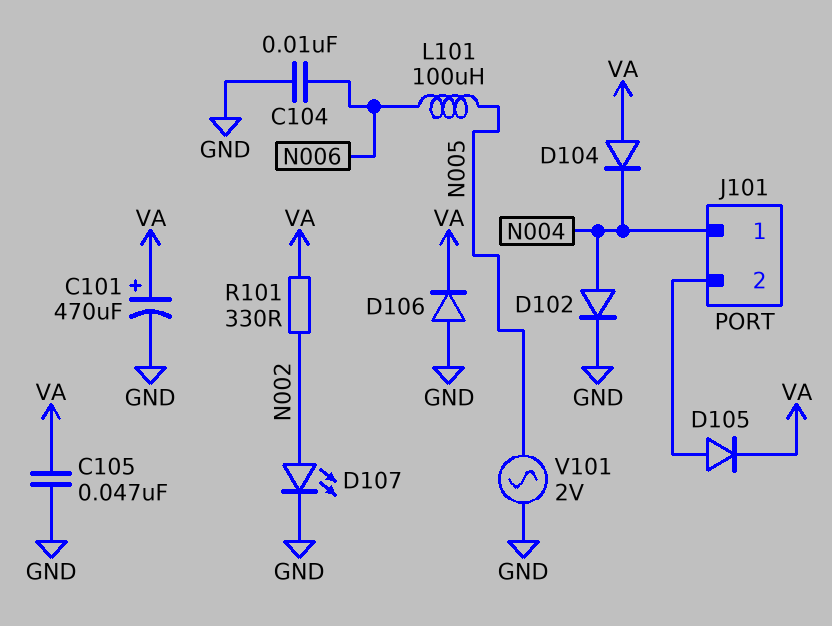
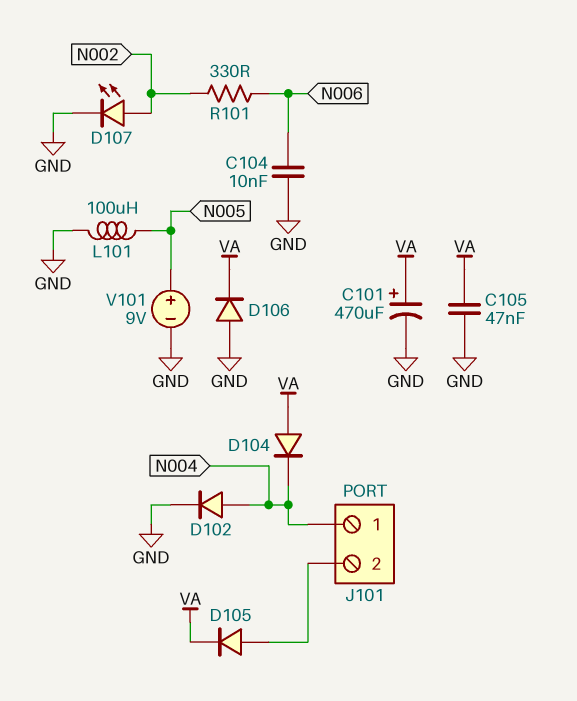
L101: 100uH (N005, N006) -> 100uH (GND, N005)
R101: 330 (N002, VA) -> 330 (N002, N006)
V101: AC 2V (GND, N005) -> 9V (plus N005, minus GND)

